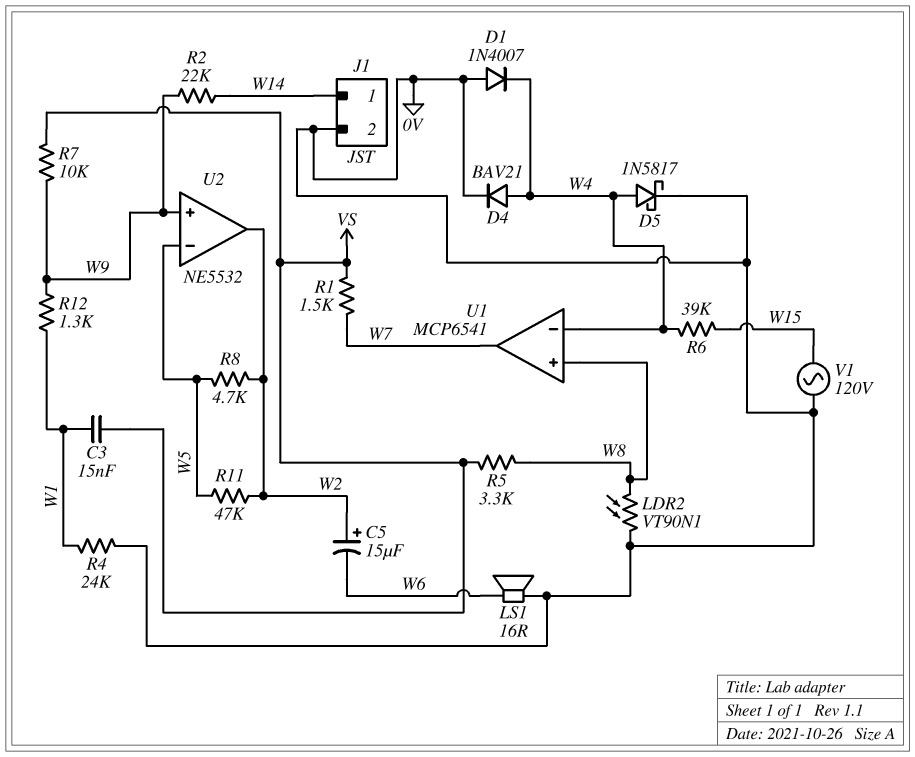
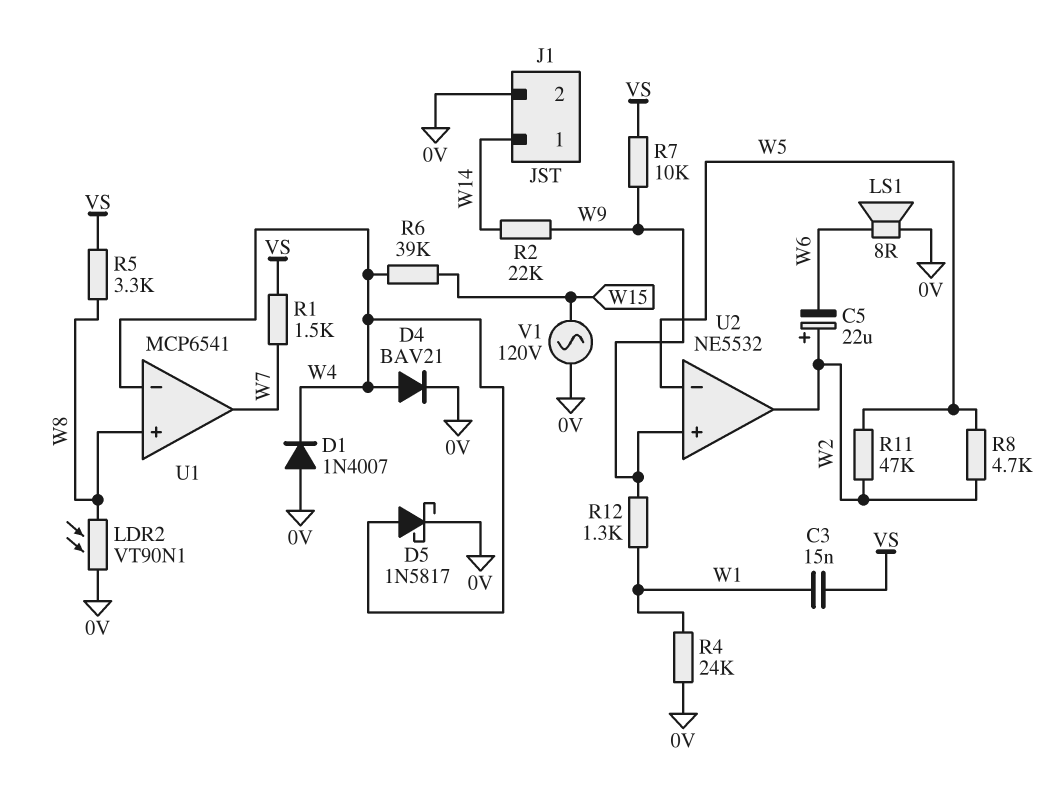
C5: 15uF (plus W2, minus W6) -> 22uF (plus W2, minus W6)
LS1: speaker 16R (0V, W6) -> speaker 8R (0V, W6)

